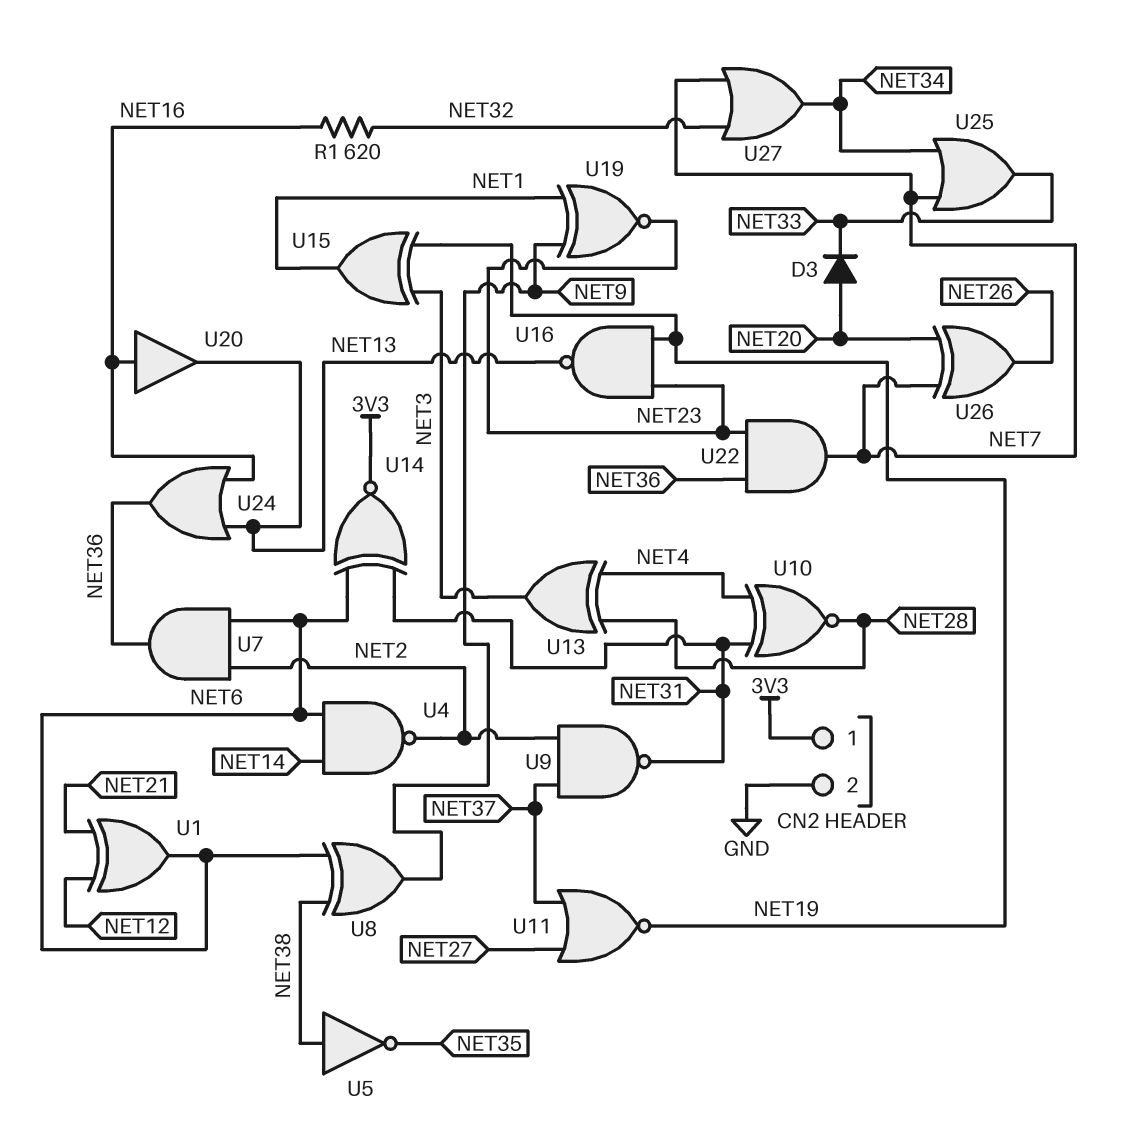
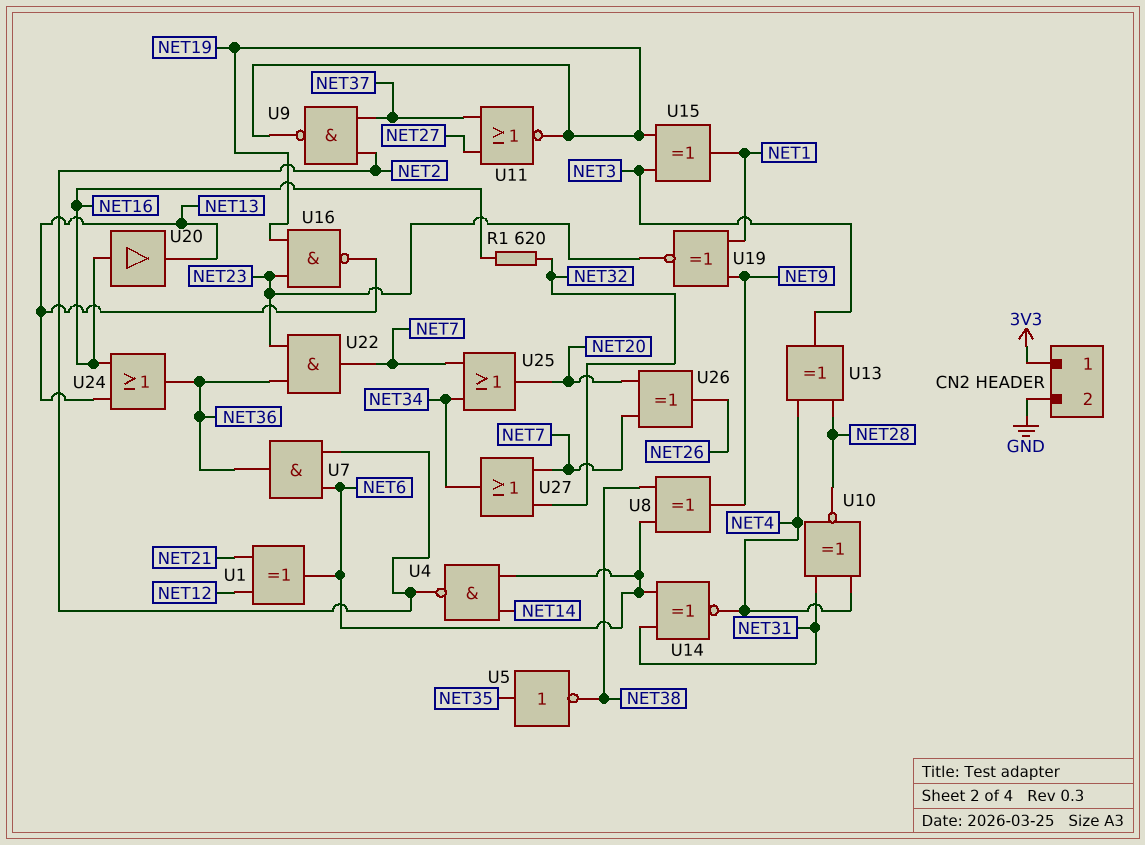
D3: diode (A NET20, K NET33) -> none
U5: NOT (in NET38, out NET35) -> NOT (in NET35, out NET38)
U9: NAND (in NET2, in NET37, out NET31) -> NAND (in NET2, in NET37, out NET19)
U14: XNOR (in NET6, in NET31, out 3V3) -> XNOR (in NET6, in NET31, out NET4)
U25: OR (in NET7, in NET34, out NET33) -> OR (in NET7, in NET34, out NET20)

